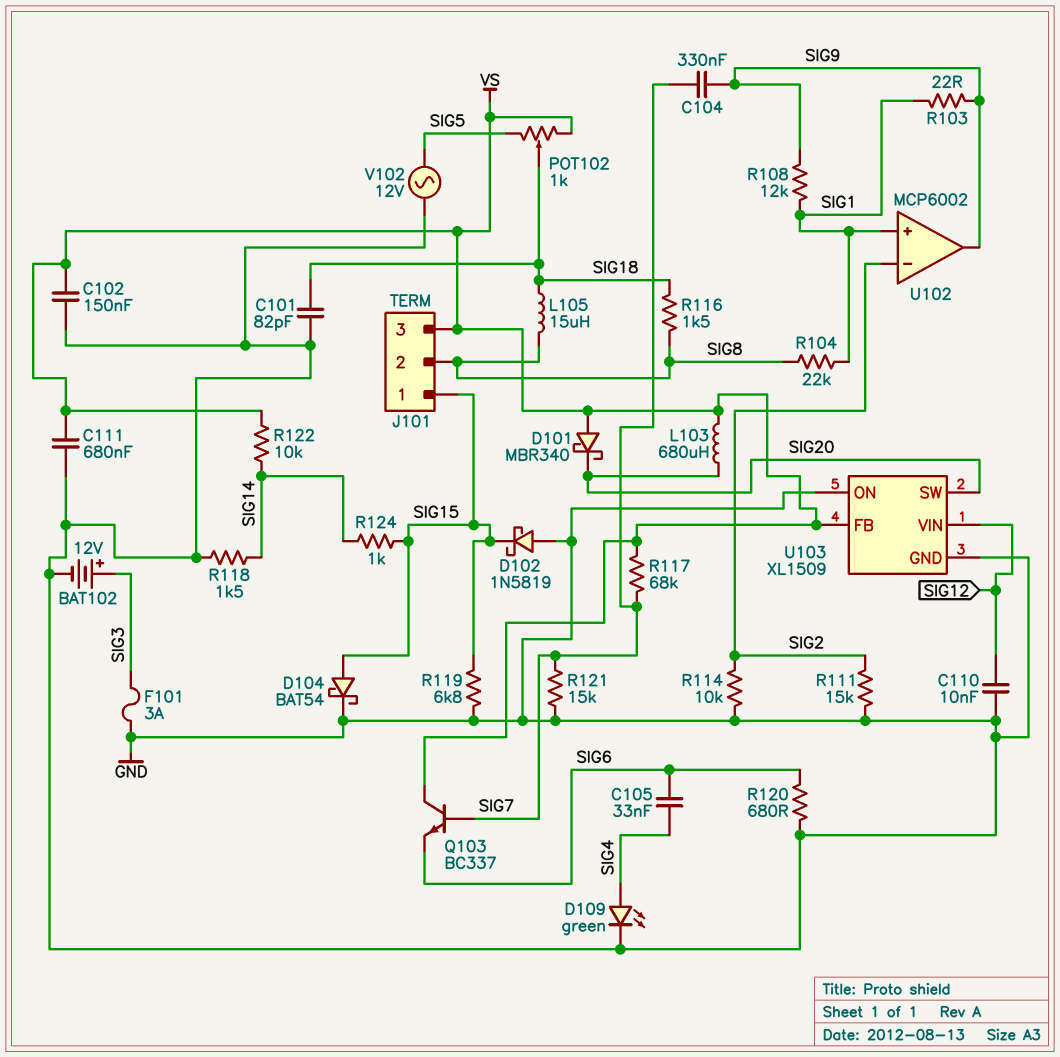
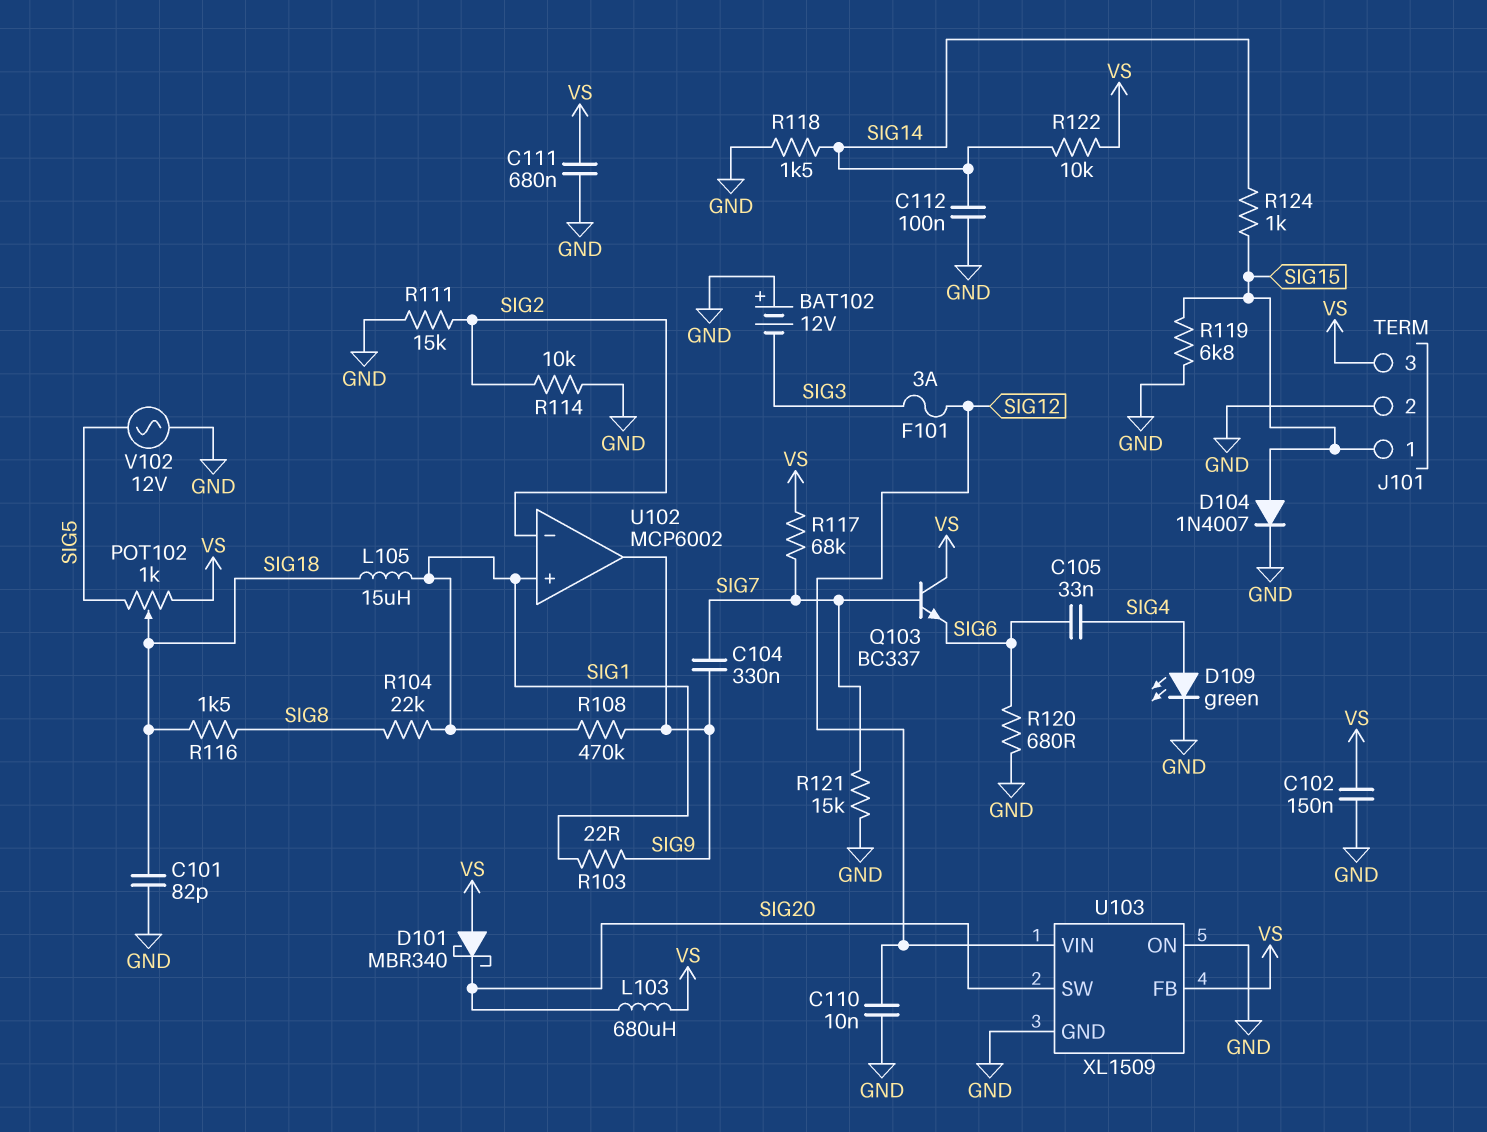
BAT102: 12V (plus SIG3, minus GND) -> 12V (plus GND, minus SIG3)
C112: none -> 100nF (GND, SIG14)
D102: schottky 1N5819 (A GND, K SIG15) -> none
D104: schottky BAT54 (A SIG15, K GND) -> diode 1N4007 (A SIG15, K GND)
F101: 3A (GND, SIG3) -> 3A (SIG3, SIG12)
J101 pin 2: SIG8 -> GND
L105: 15uH (SIG8, SIG18) -> 15uH (SIG1, SIG18)
R108: 12k (SIG1, SIG9) -> 470k (SIG1, SIG9)

